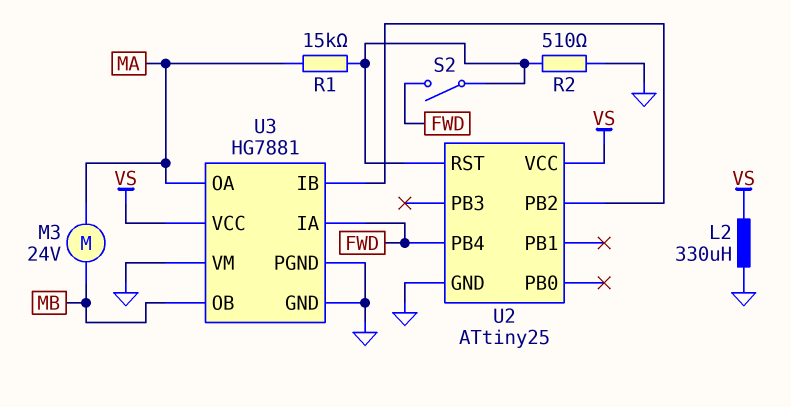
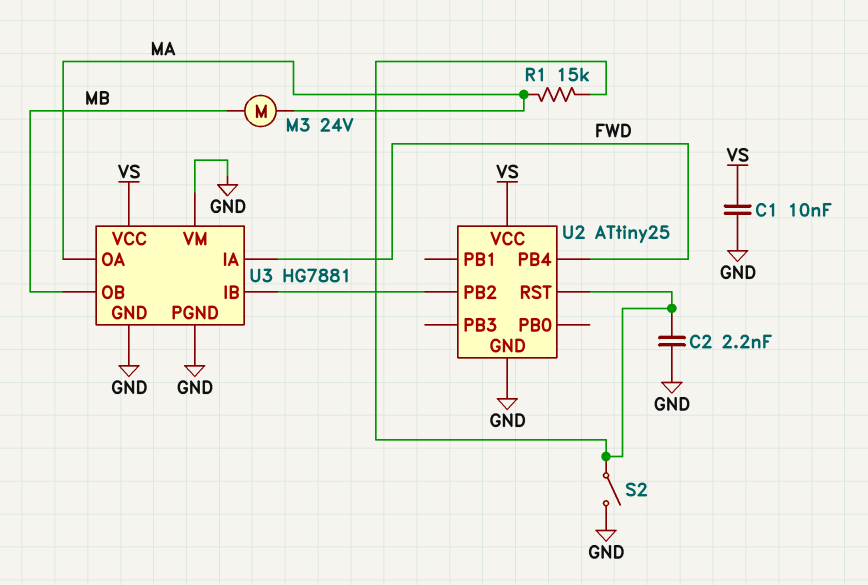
C1: none -> 10nF (GND, VS)
C2: none -> 2.2nF (GND, U2/RST)
L2: 330uH (GND, VS) -> none
R2: 510 (GND, U2/RST) -> none
S2: switch (FWD, U2/RST) -> switch (GND, U2/RST)

